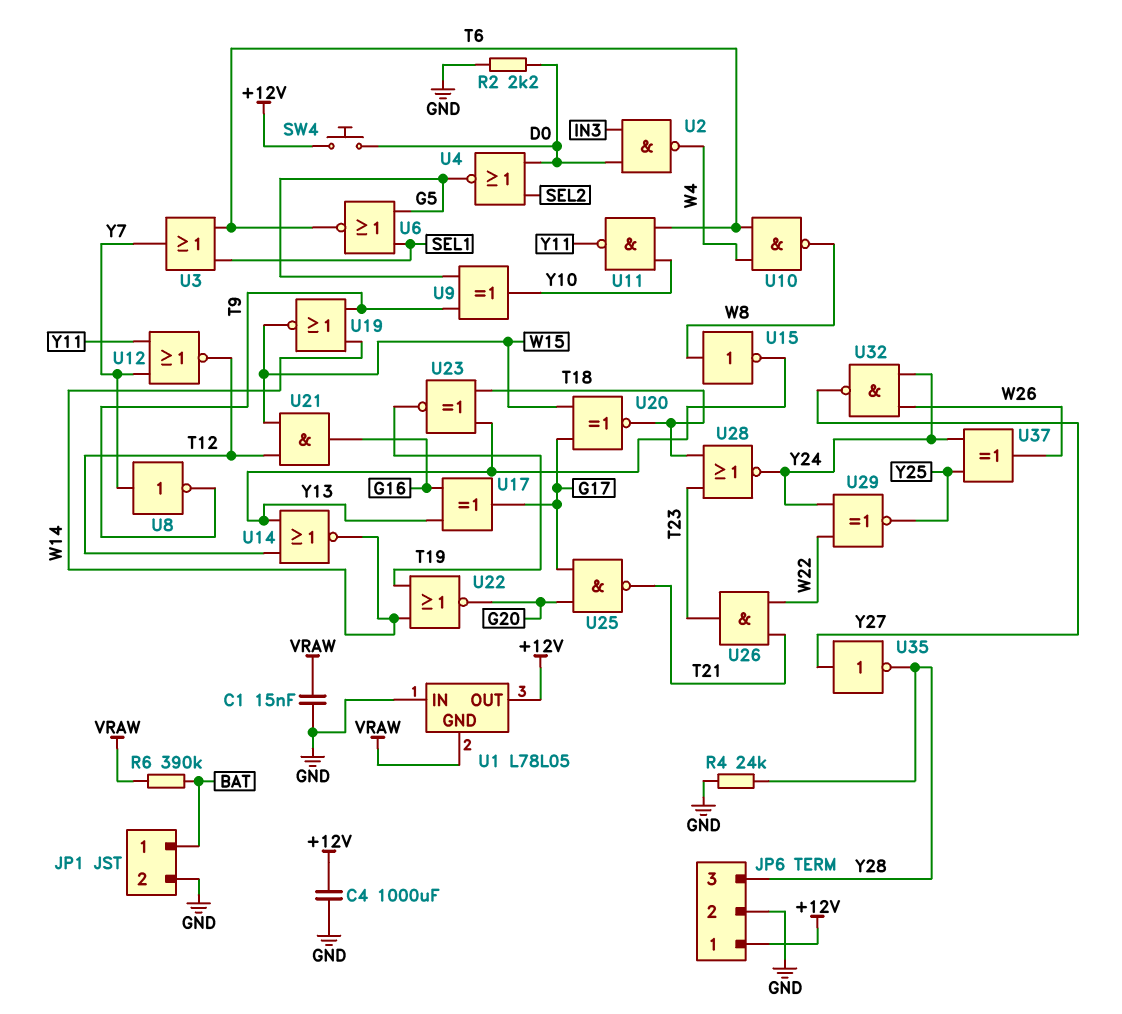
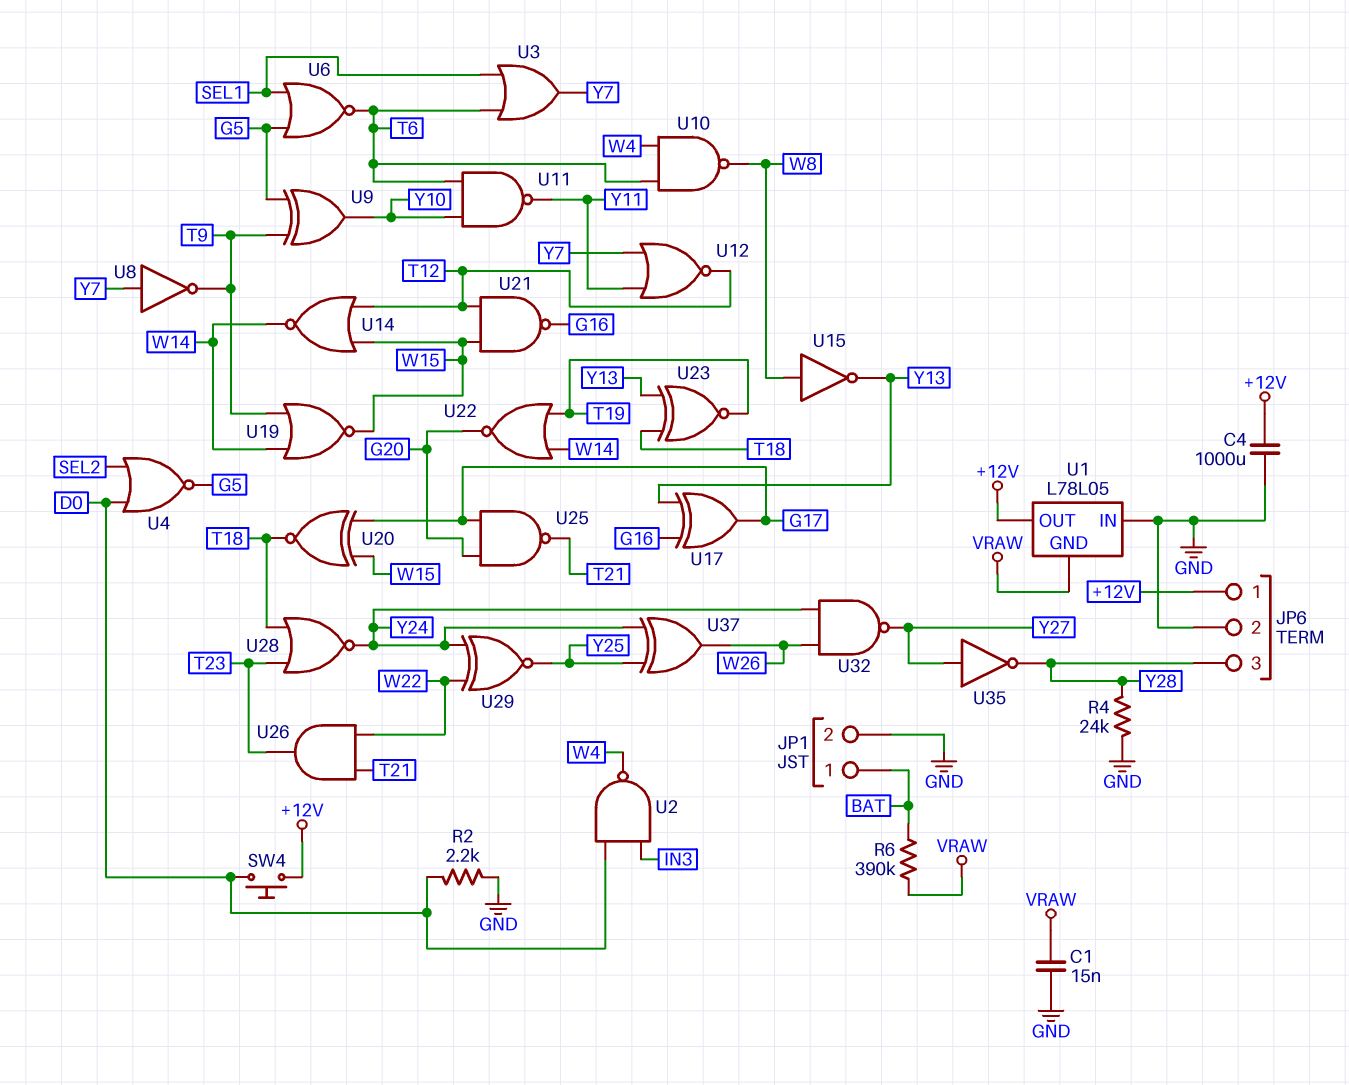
U14: NOR (in T12, in Y13, out W14) -> NOR (in T12, in W15, out W14)
U21: AND (in T12, in W15, out G16) -> NAND (in T12, in W15, out G16)

